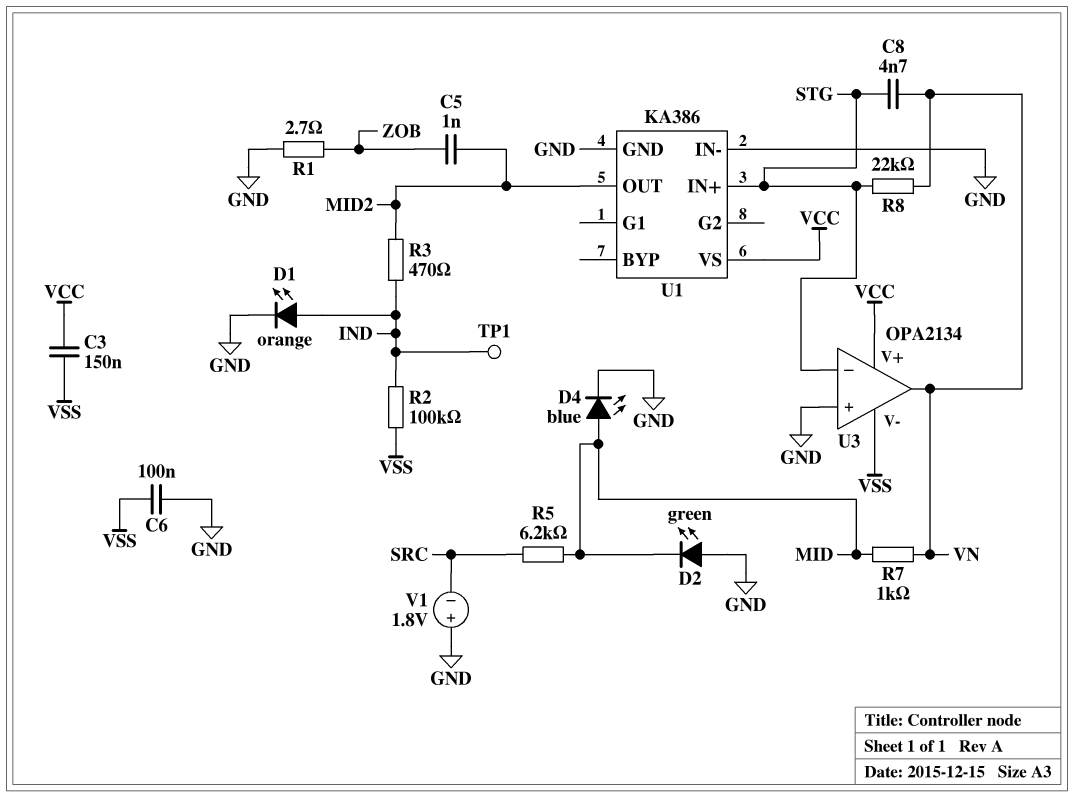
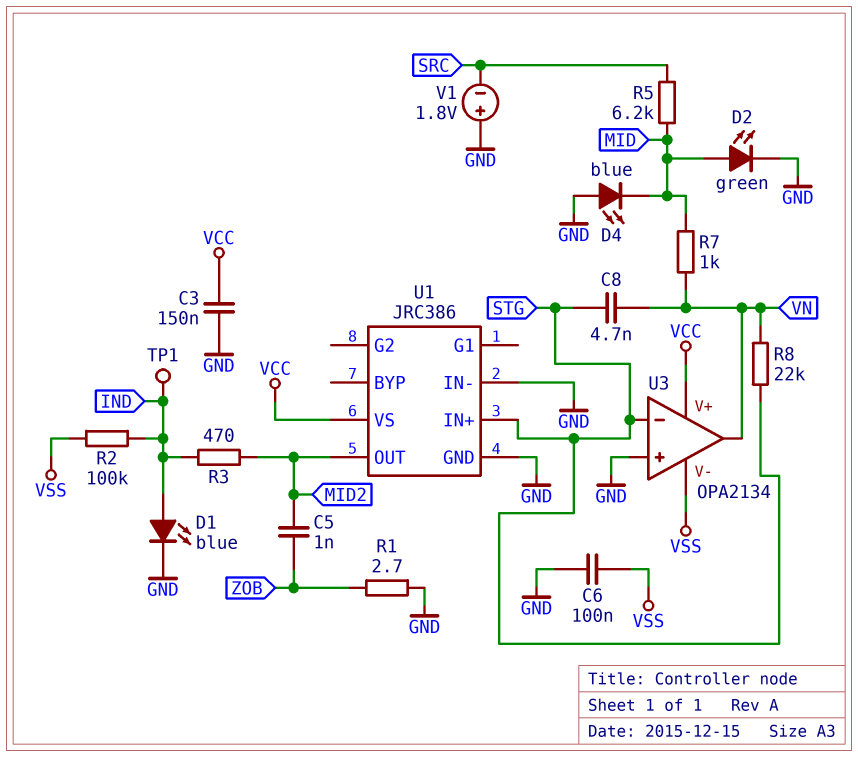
C3: 150nF (VCC, VSS) -> 150nF (GND, VCC)
D1: LED orange (A IND, K GND) -> LED blue (A IND, K GND)
D2: LED green (A GND, K MID) -> LED green (A MID, K GND)
D4: LED blue (A MID, K GND) -> LED blue (A GND, K MID)
U1: KA386 -> JRC386

